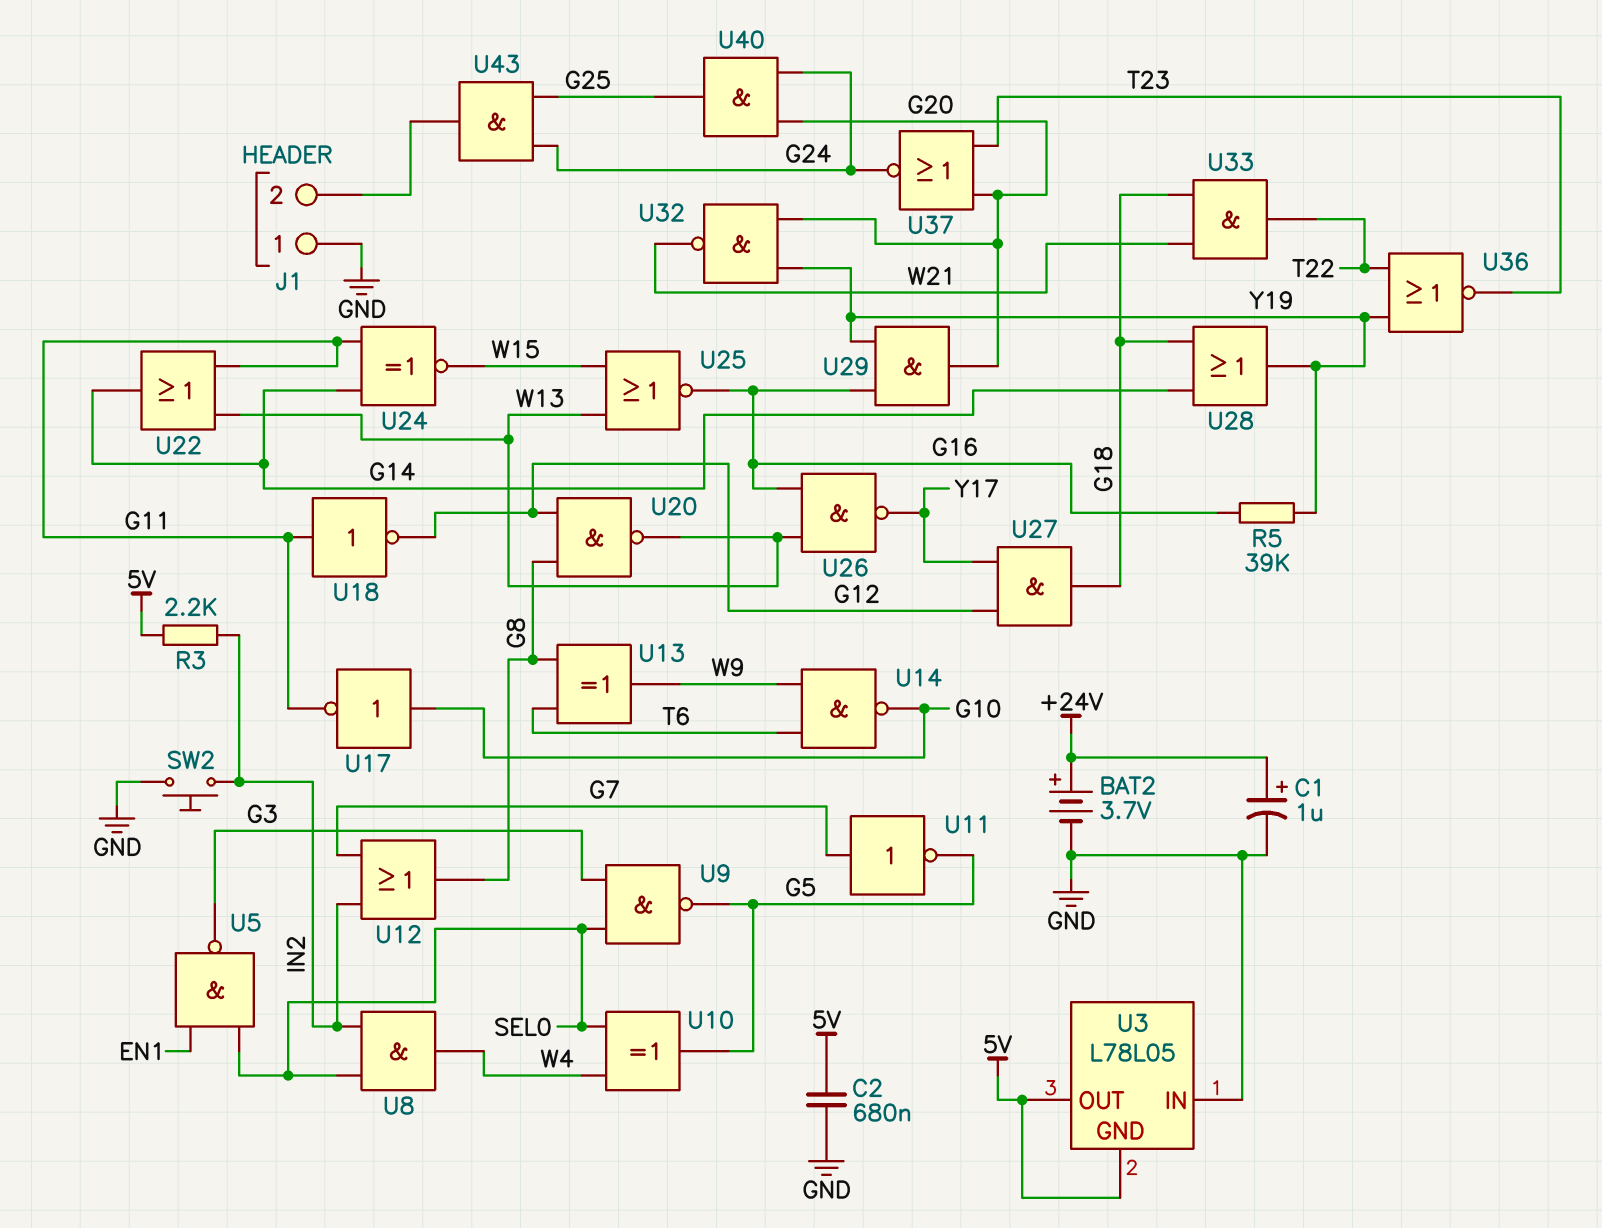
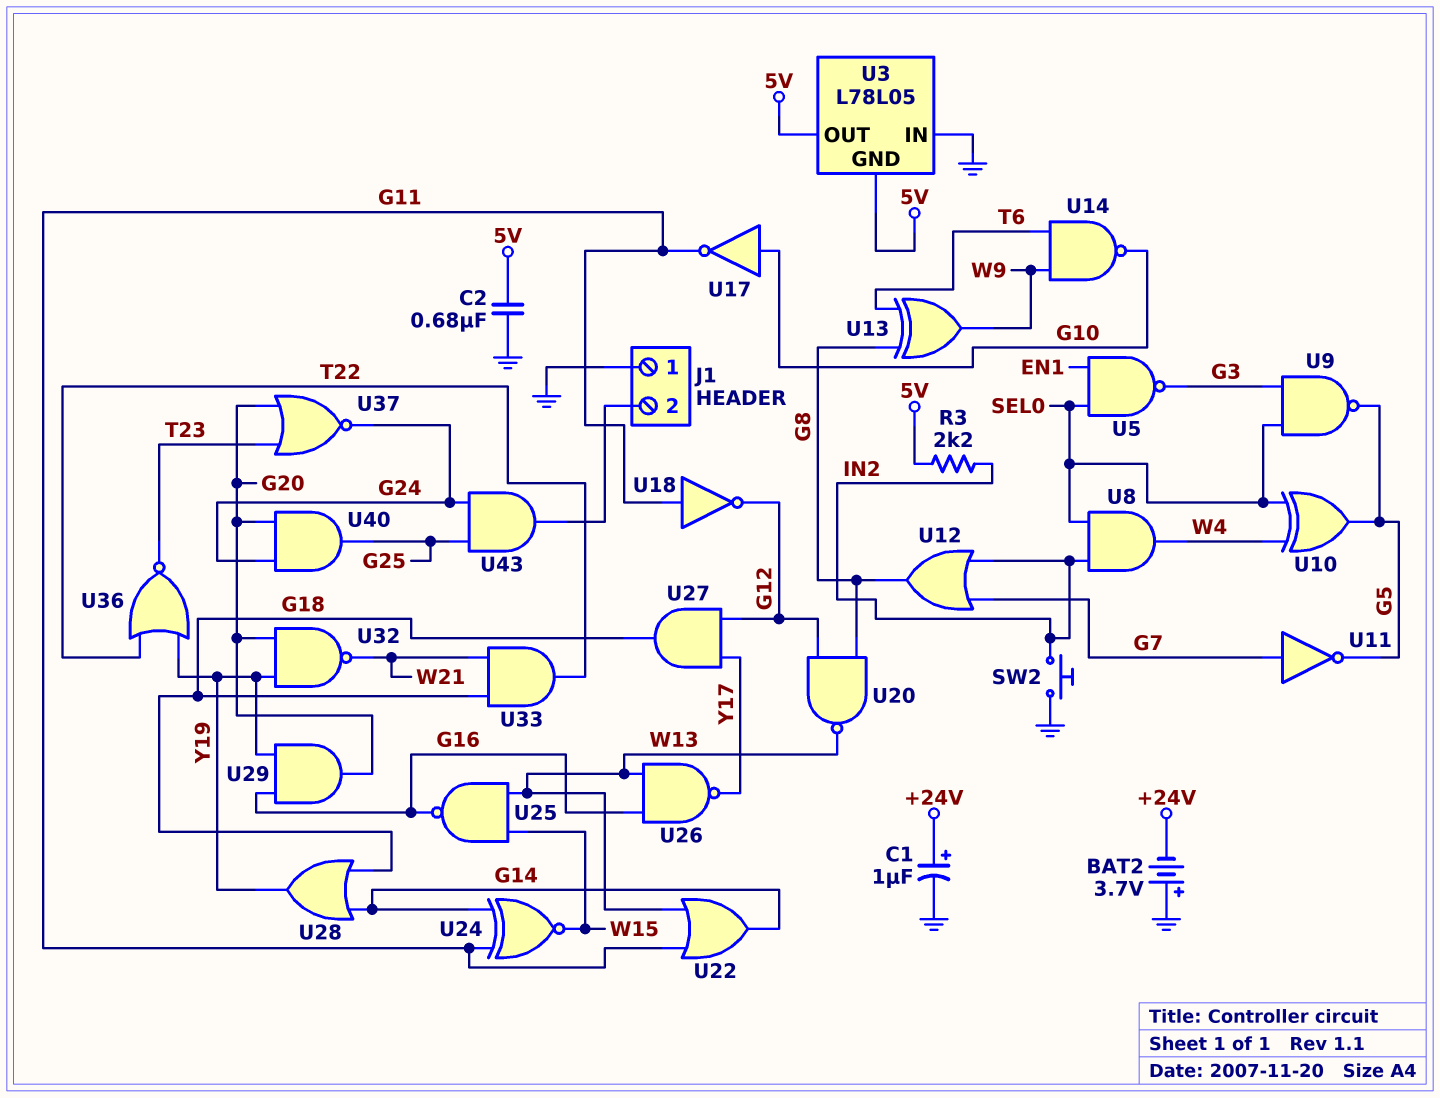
BAT2: 3.7V (plus +24V, minus GND) -> 3.7V (plus GND, minus +24V)
R5: 39k (G16, Y19) -> none
U25: NOR (in W13, in W15, out G16) -> NAND (in W13, in W15, out G16)

